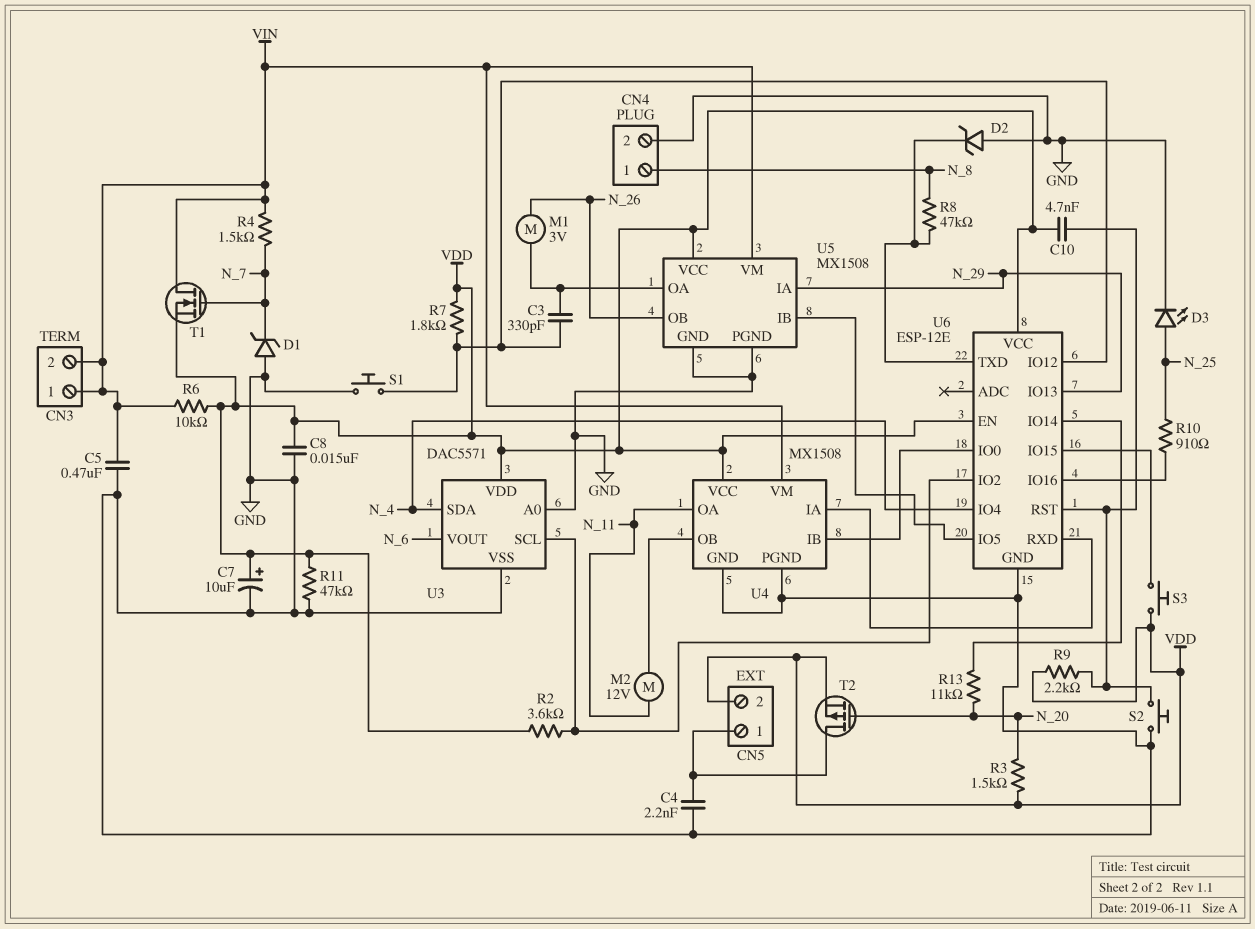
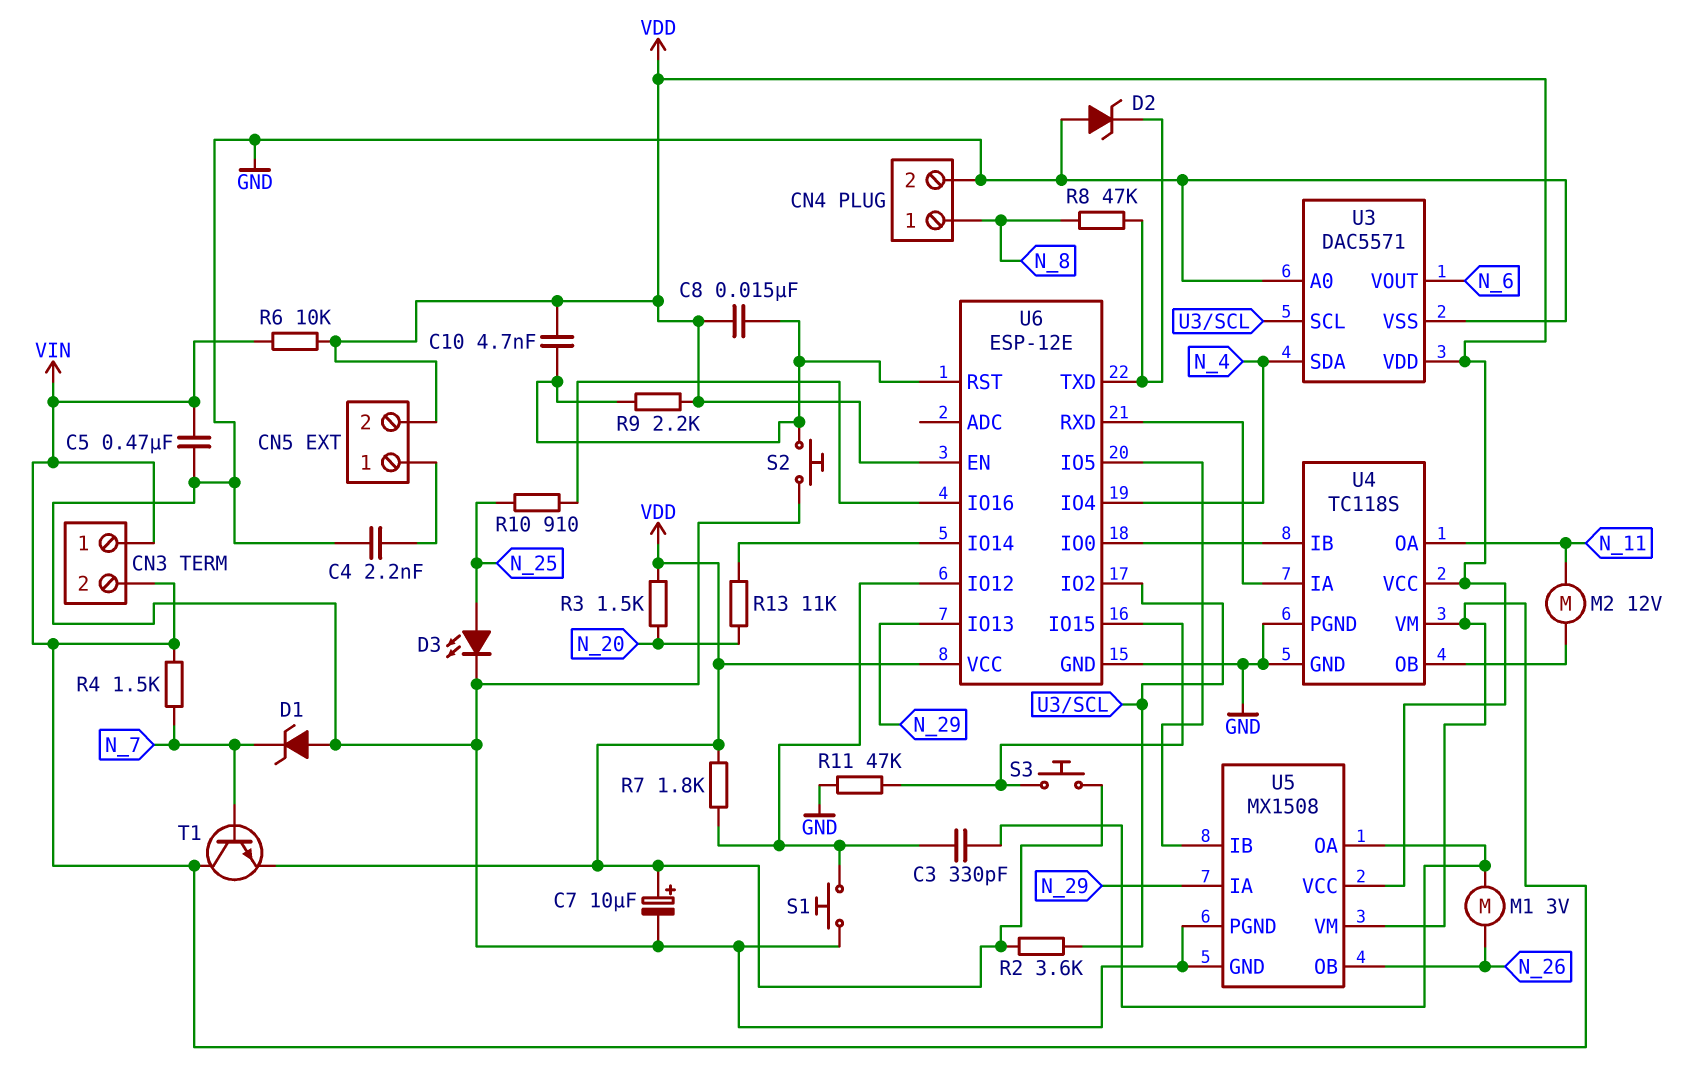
C8: 15nF (GND, VDD) -> 15nF (U6/RST, VDD)
R11: 47k (GND, VDD) -> 47k (GND, U6/IO15)
T1: NMOS (G N_7, D VIN, S VDD) -> NPN (B N_7, C VIN, E VDD)
T2: PMOS (G N_20, D CN5/1, S VDD) -> none
U4: MX1508 -> TC118S

